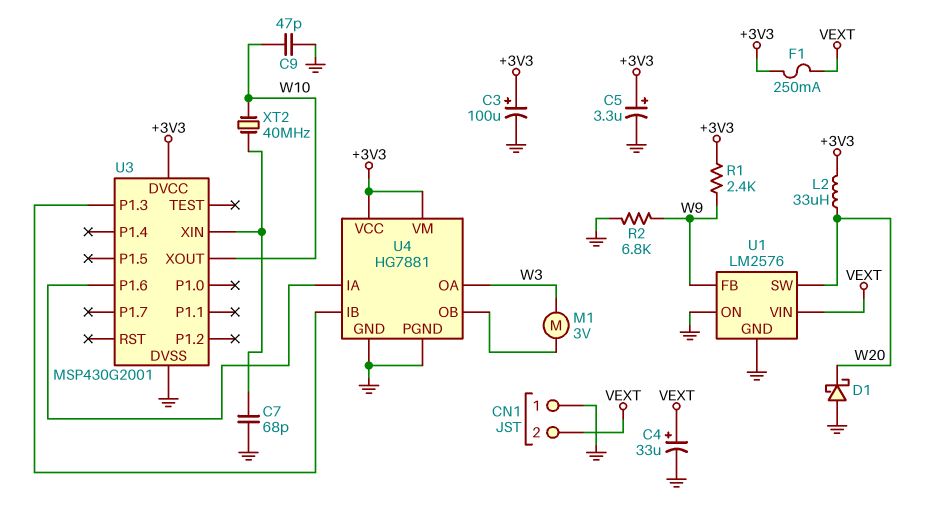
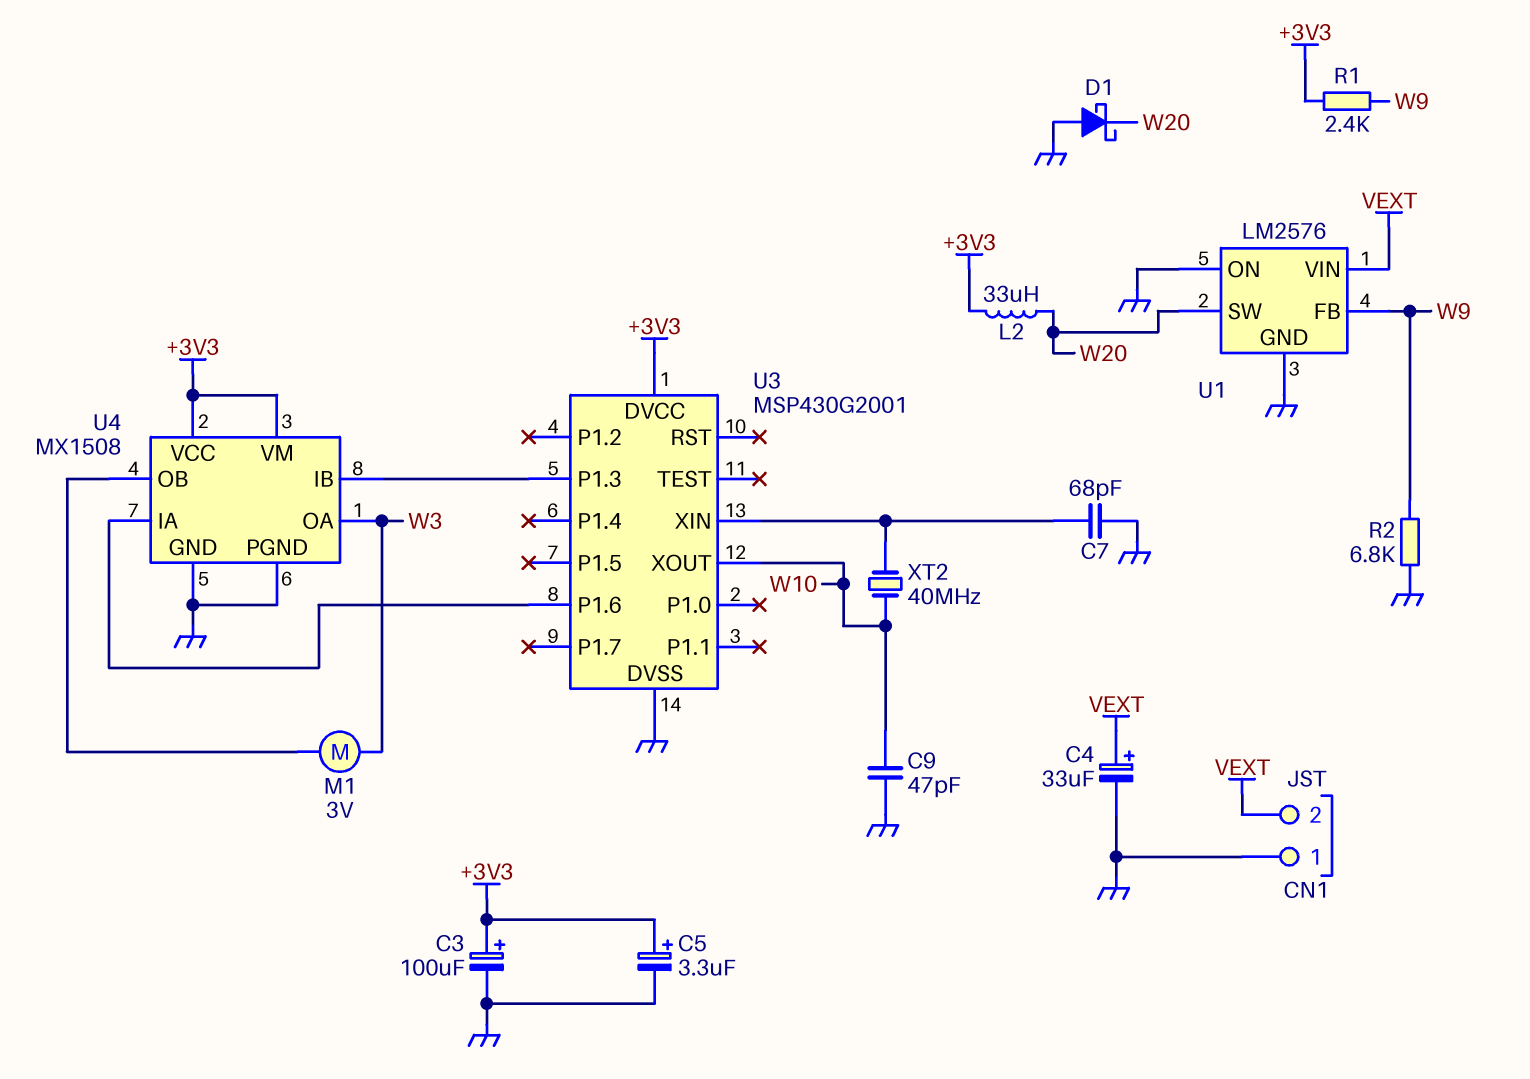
F1: 250mA (+3V3, VEXT) -> none
U4: HG7881 -> MX1508

